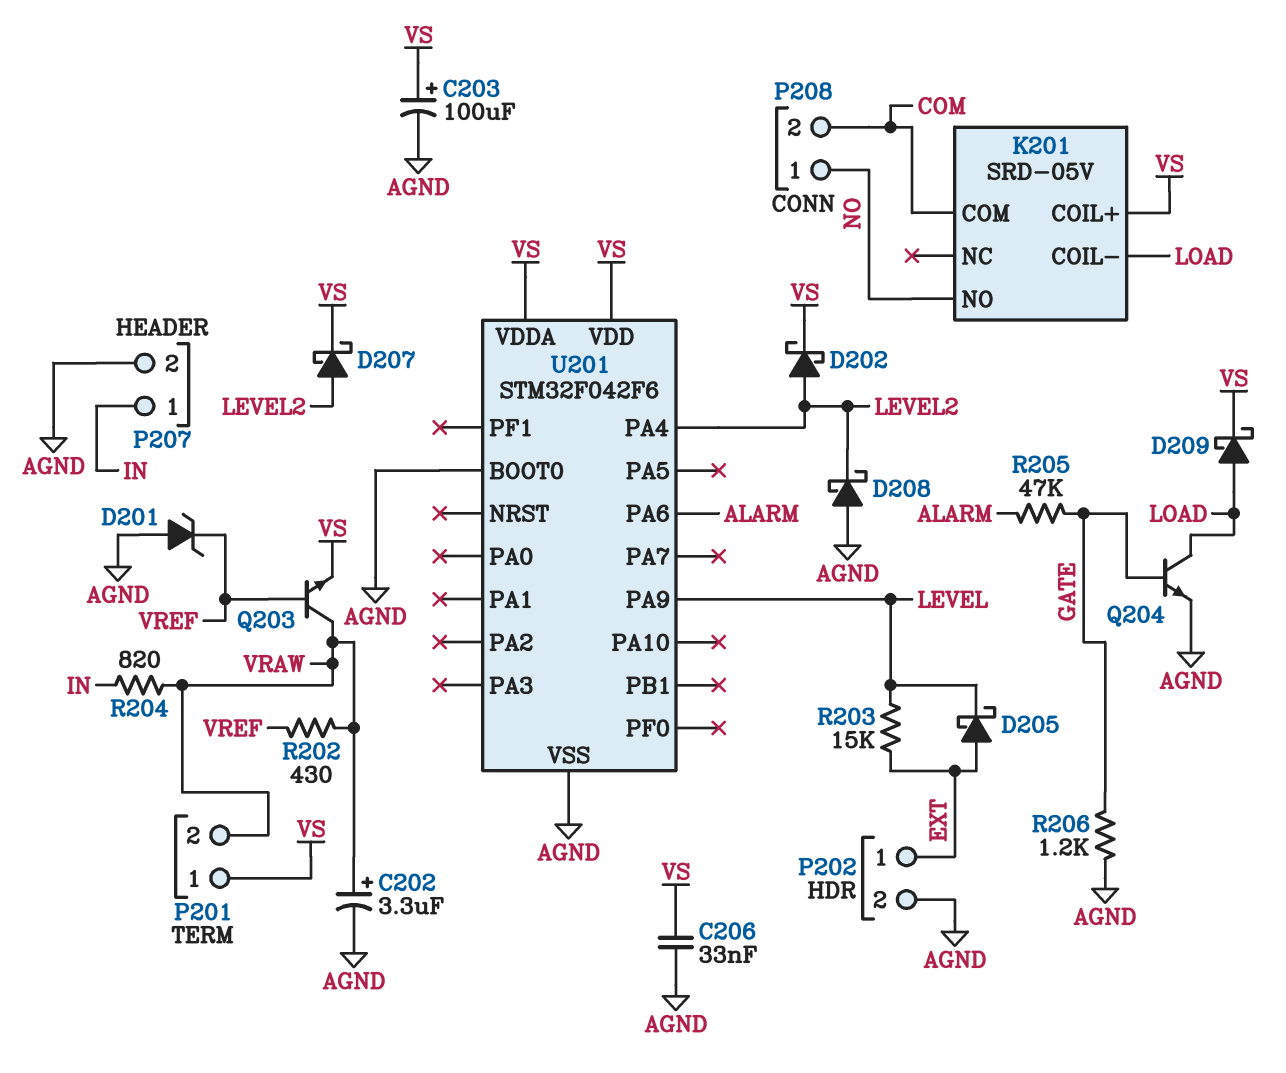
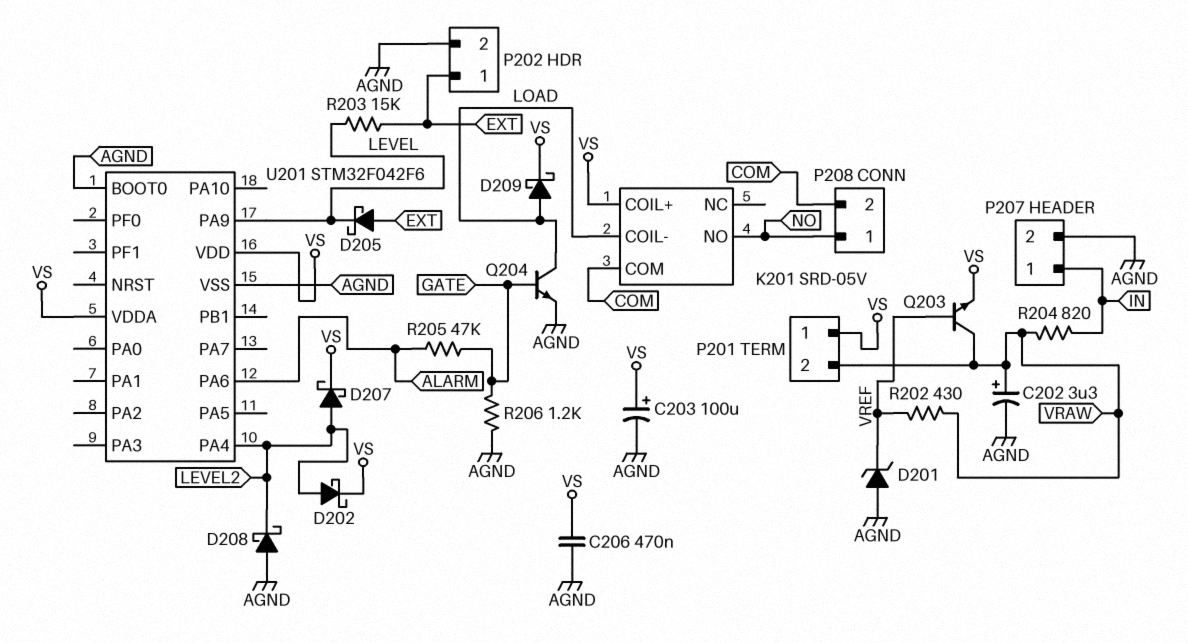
C206: 33nF (AGND, VS) -> 470nF (AGND, VS)

